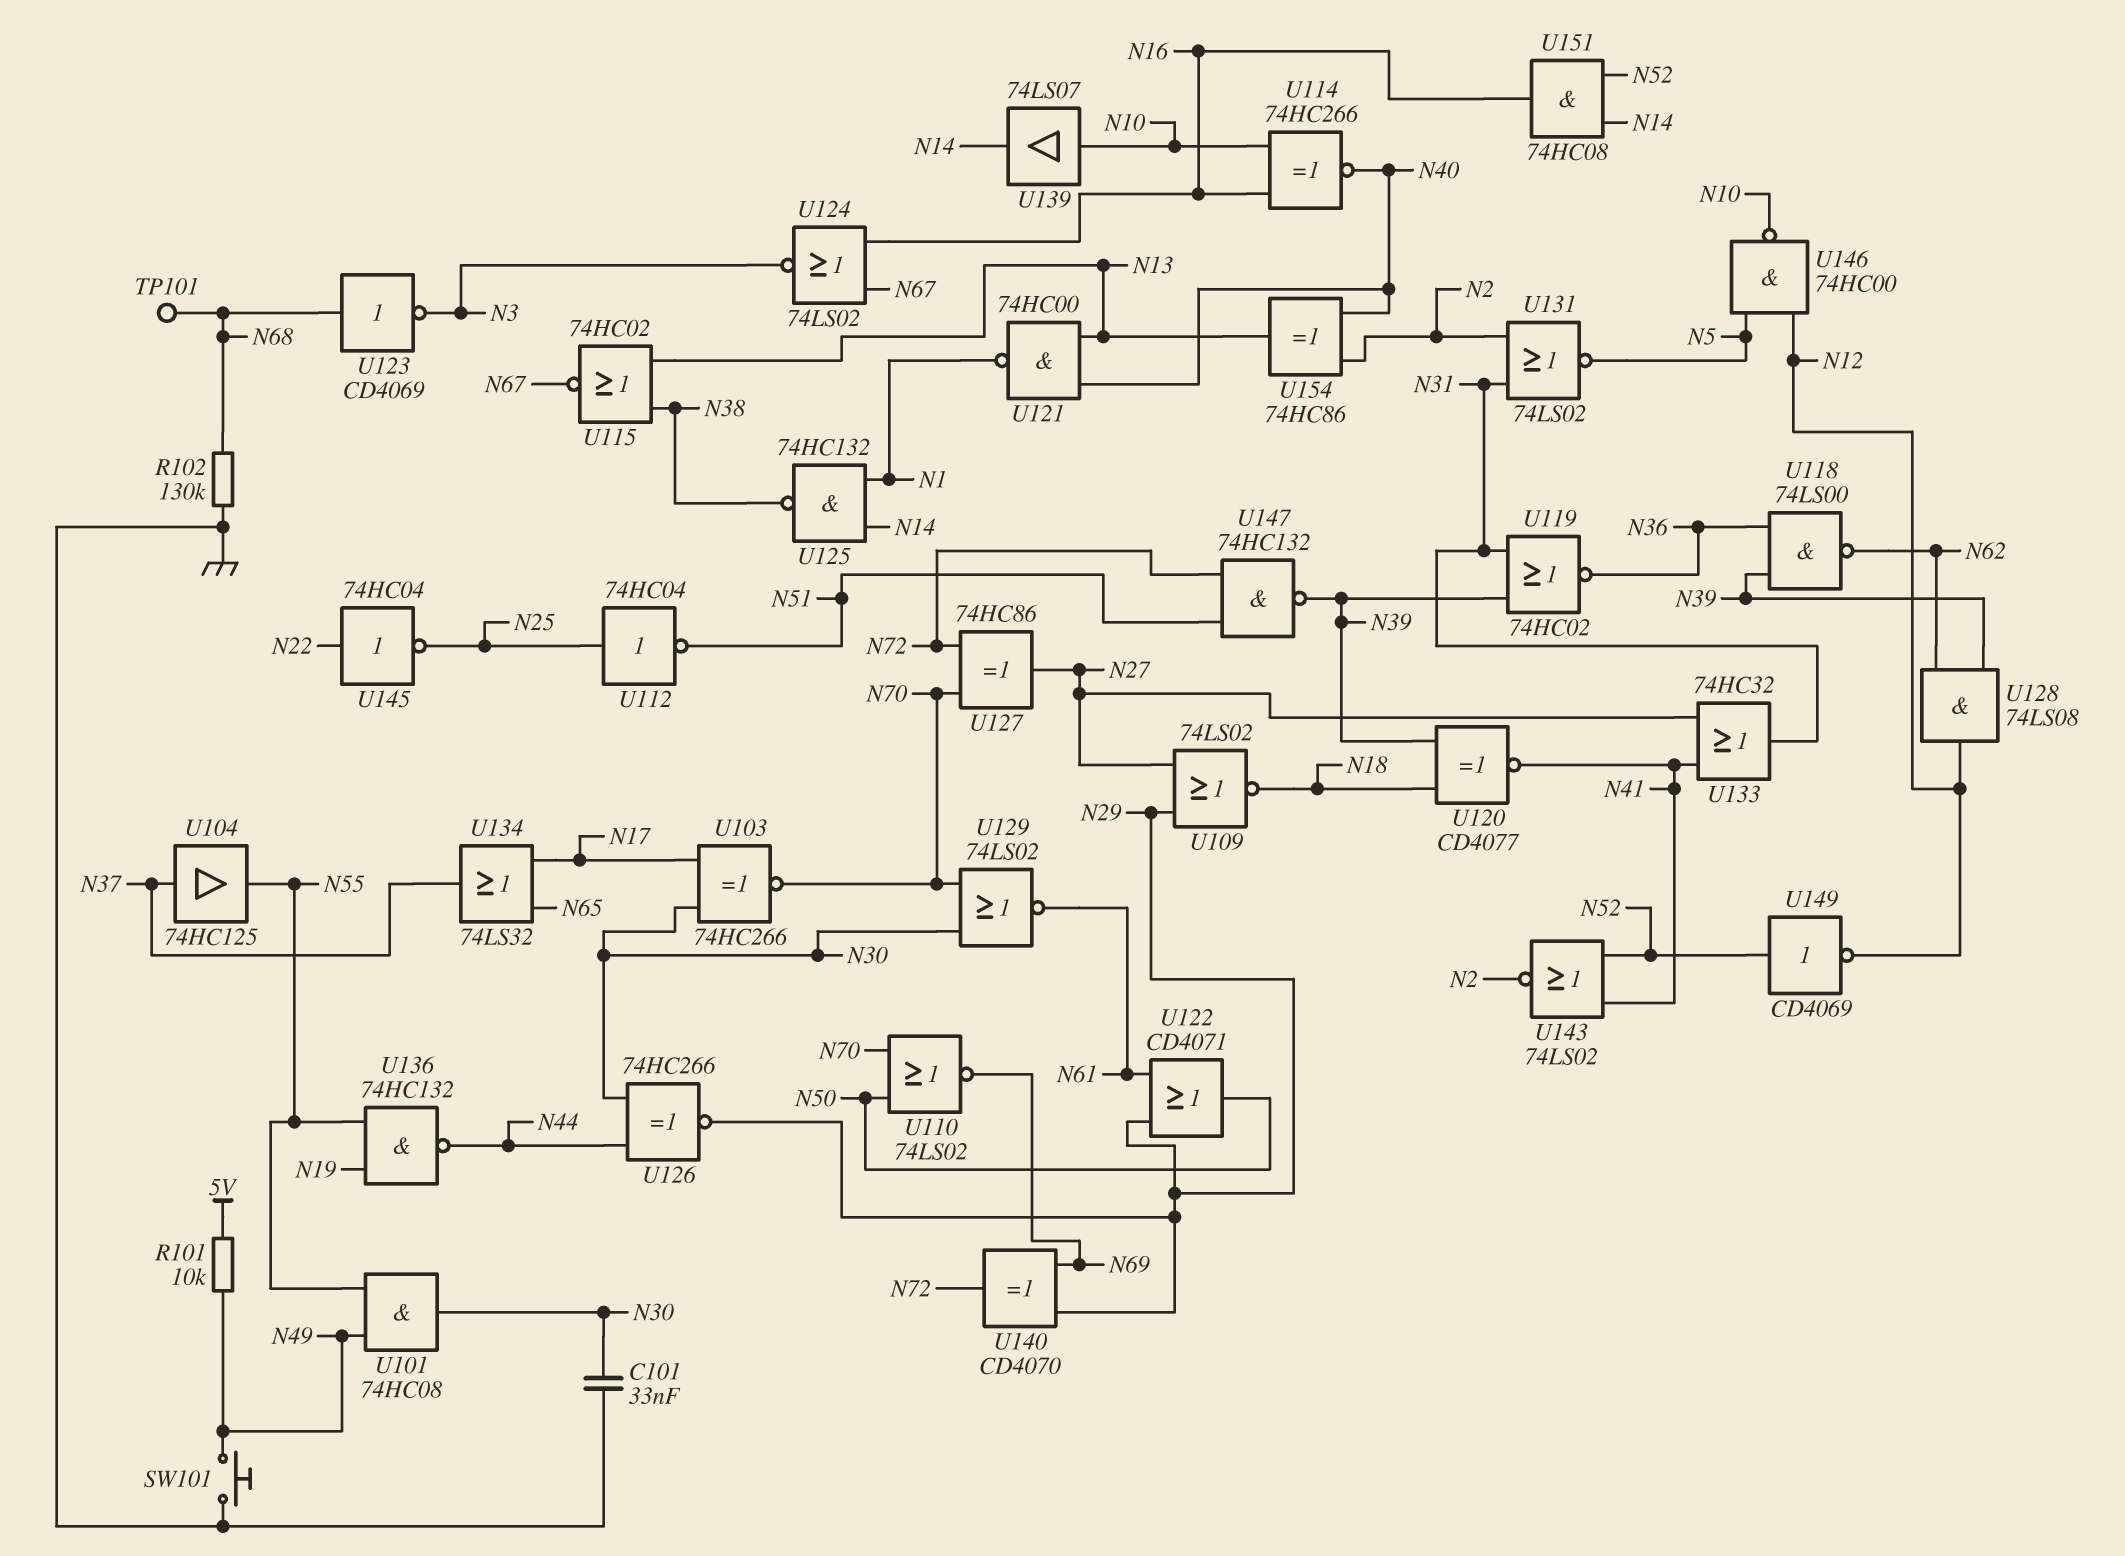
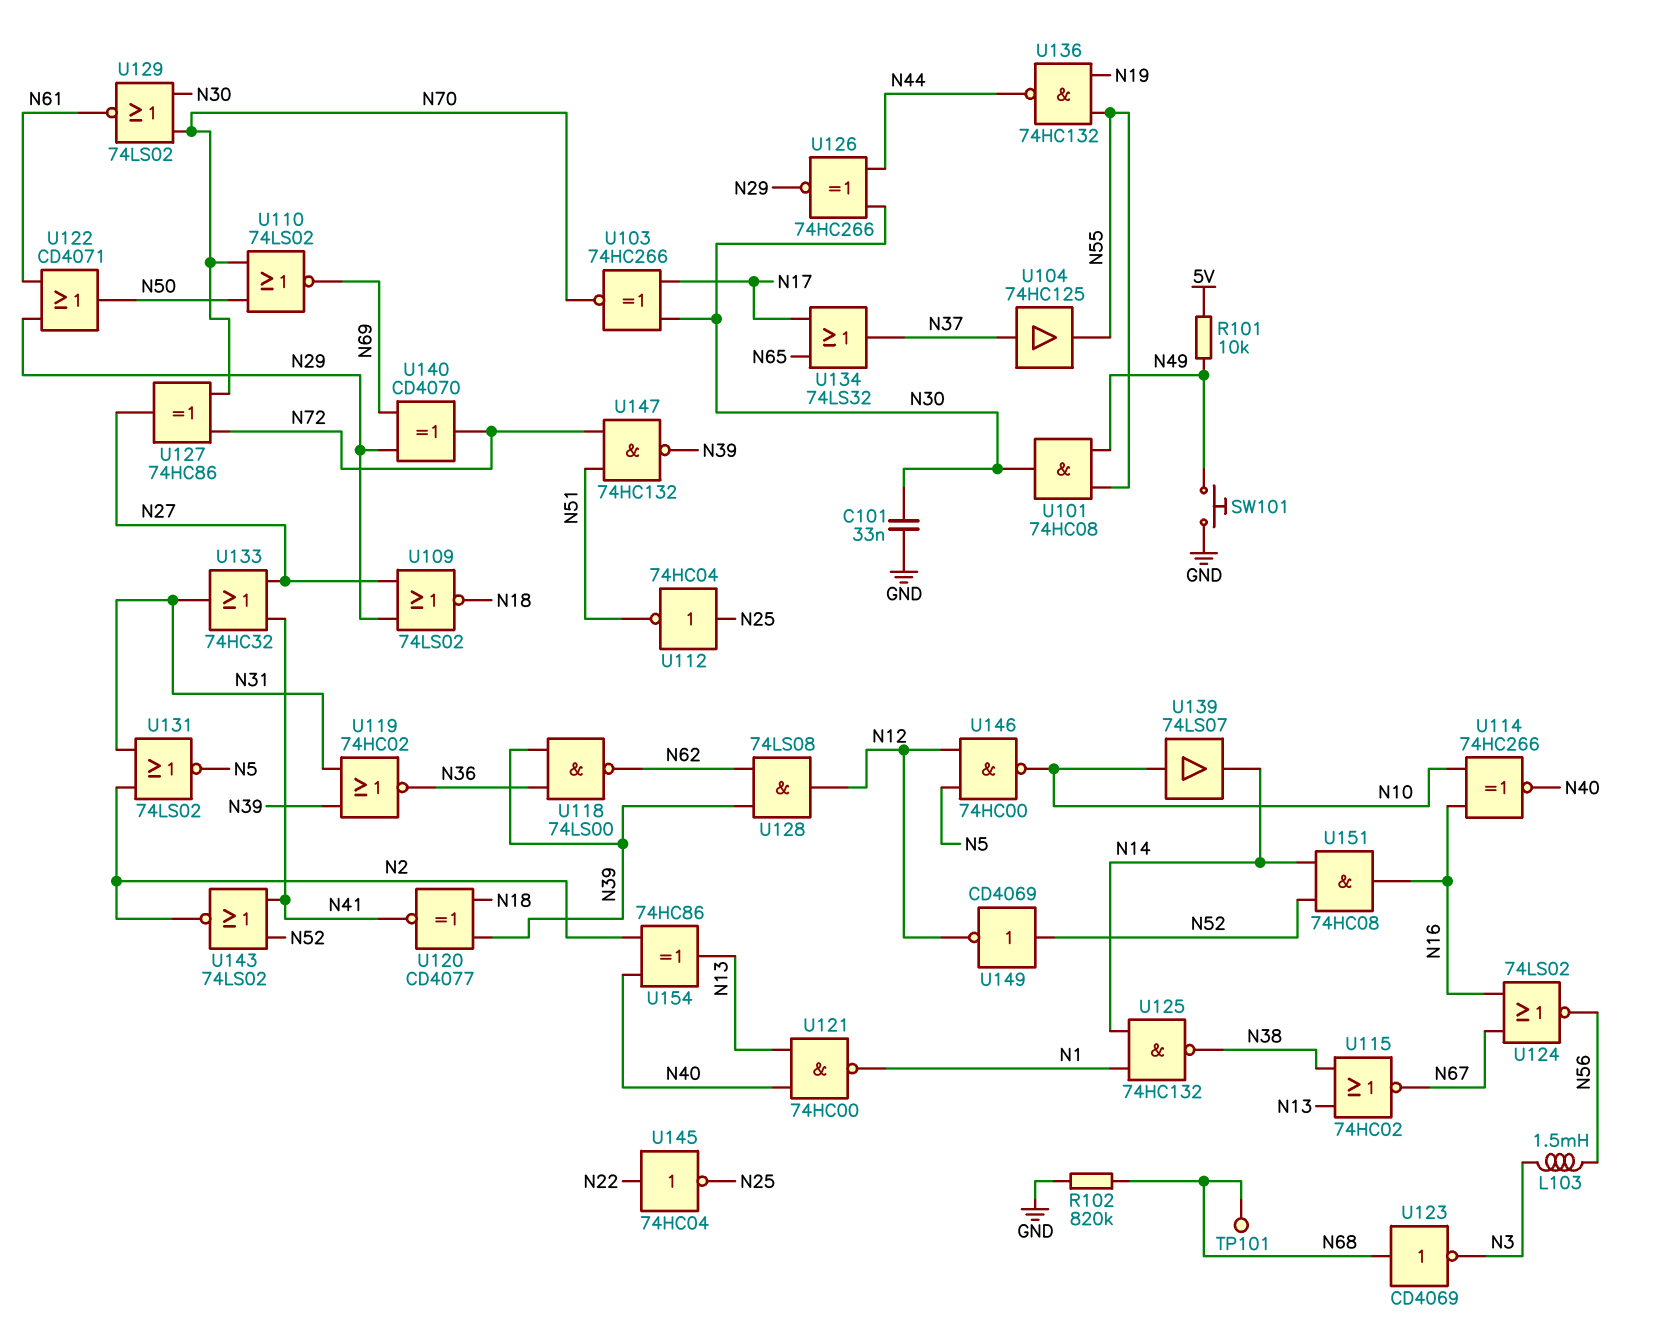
L103: none -> 1.5mH (N3, N56)
R102: 130k (GND, N68) -> 820k (GND, N68)
U124: NOR 74LS02 (in N16, in N67, out N3) -> NOR 74LS02 (in N16, in N67, out N56)

